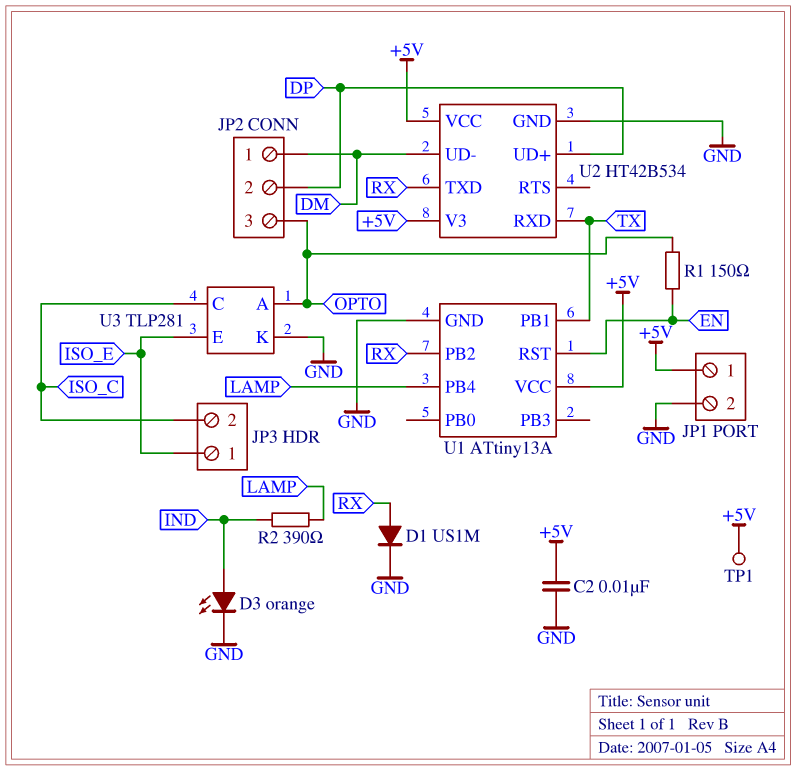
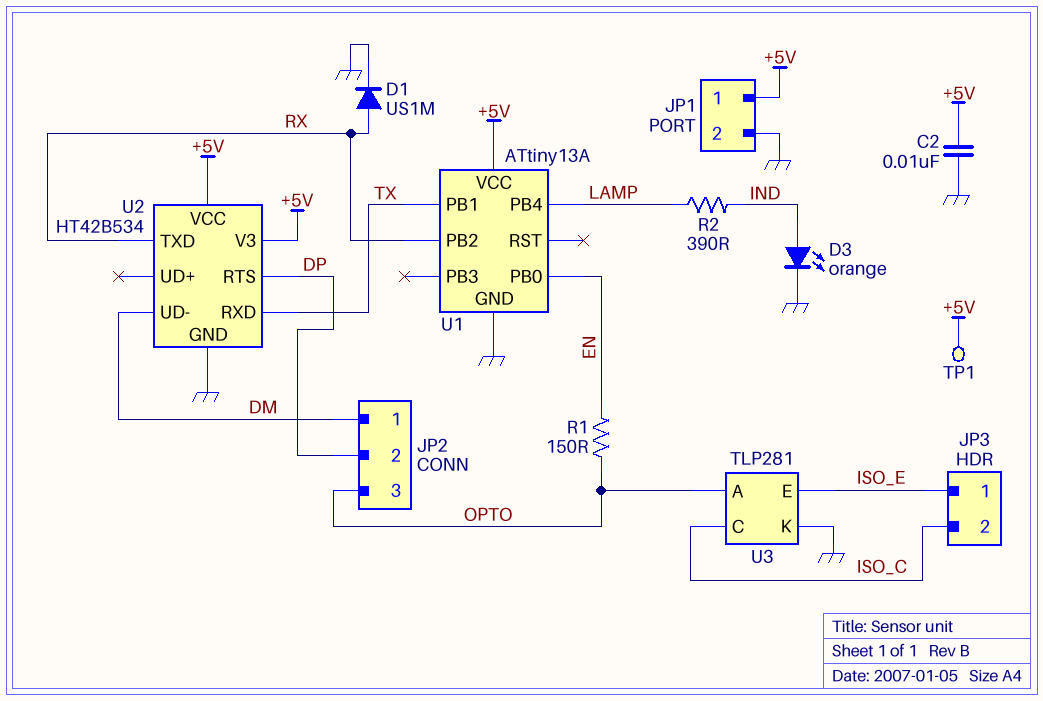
U1 pin PB0: none -> EN
U1 pin RST: EN -> none
U2 pin RTS: none -> DP
U2 pin UD+: DP -> none

